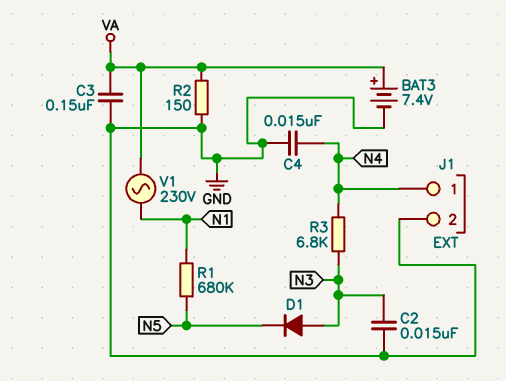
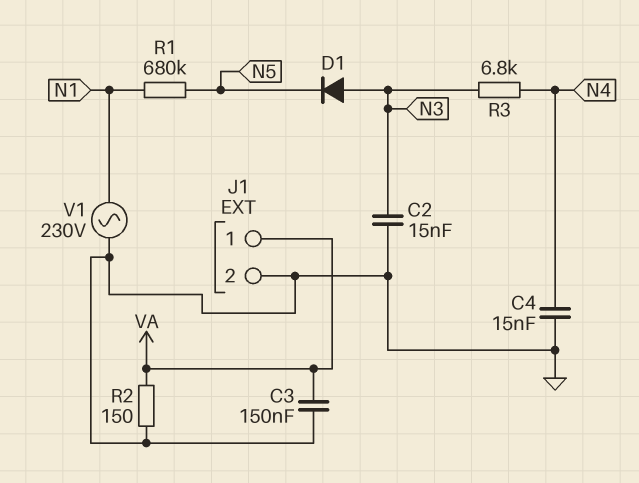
BAT3: 7.4V (plus VA, minus GND) -> none
J1 pin 1: N4 -> VA
V1: AC 230V (N1, VA) -> AC 230V (GND, N1)

